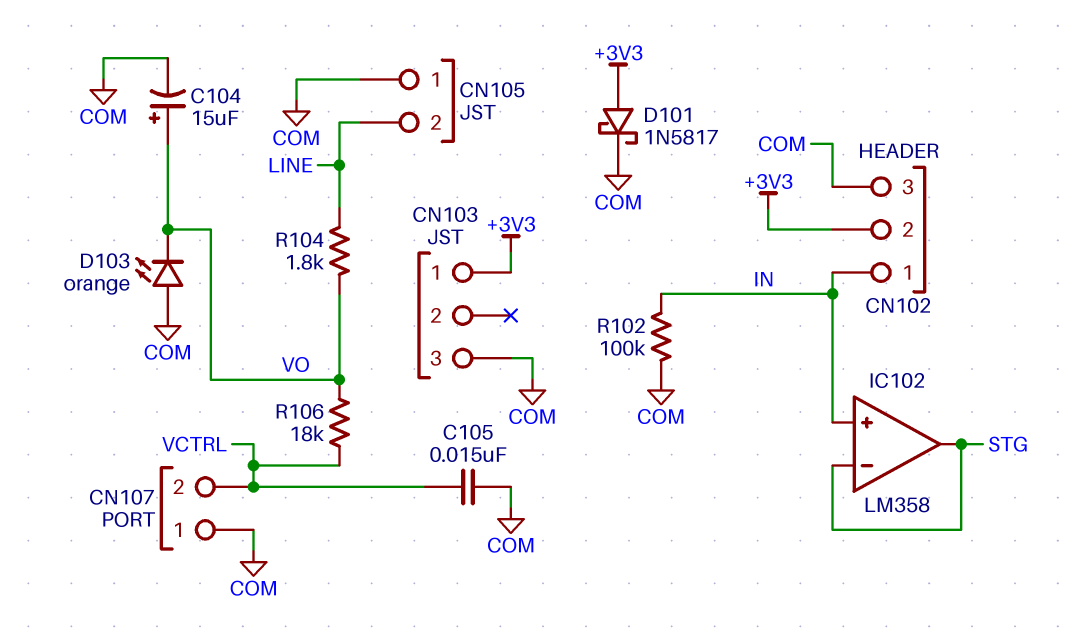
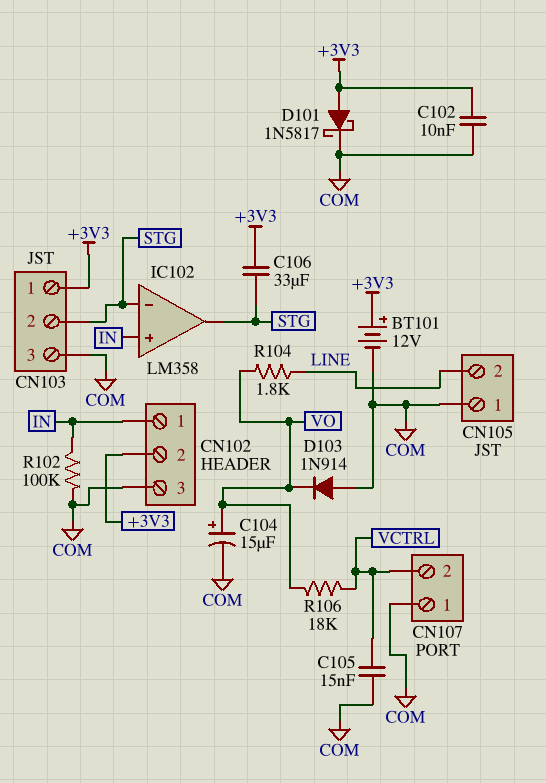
BT101: none -> 12V (plus +3V3, minus COM)
C102: none -> 10nF (+3V3, COM)
C106: none -> 33uF (+3V3, STG)
CN103 pin 2: none -> STG
D103: LED orange (A COM, K VO) -> diode 1N914 (A COM, K VO)

